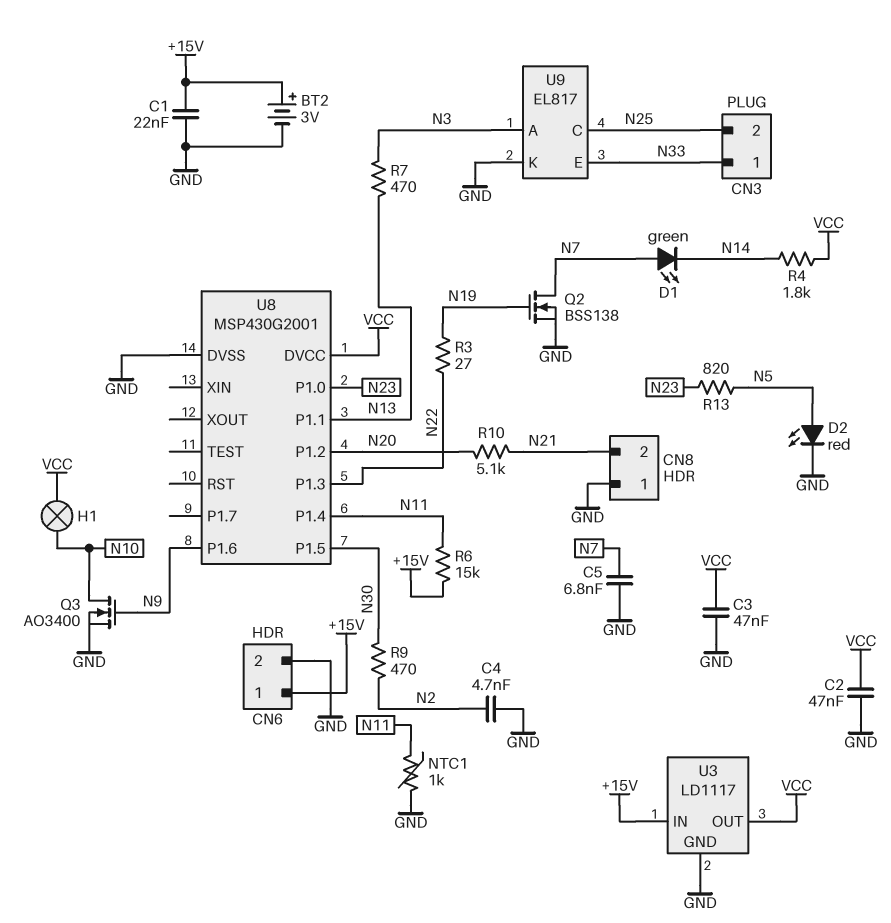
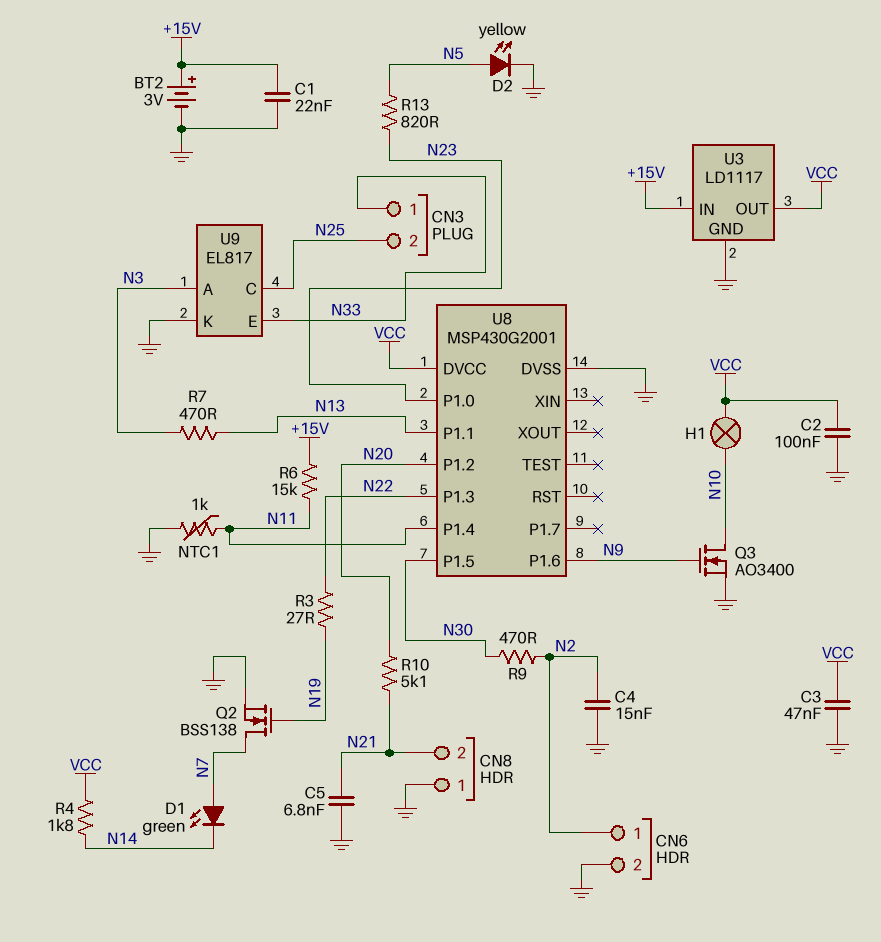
C2: 47nF (GND, VCC) -> 100nF (GND, VCC)
C4: 4.7nF (GND, N2) -> 15nF (GND, N2)
C5: 6.8nF (GND, N7) -> 6.8nF (GND, N21)
CN6 pin 1: +15V -> N2
D2: LED red (A N5, K GND) -> LED yellow (A N5, K GND)

